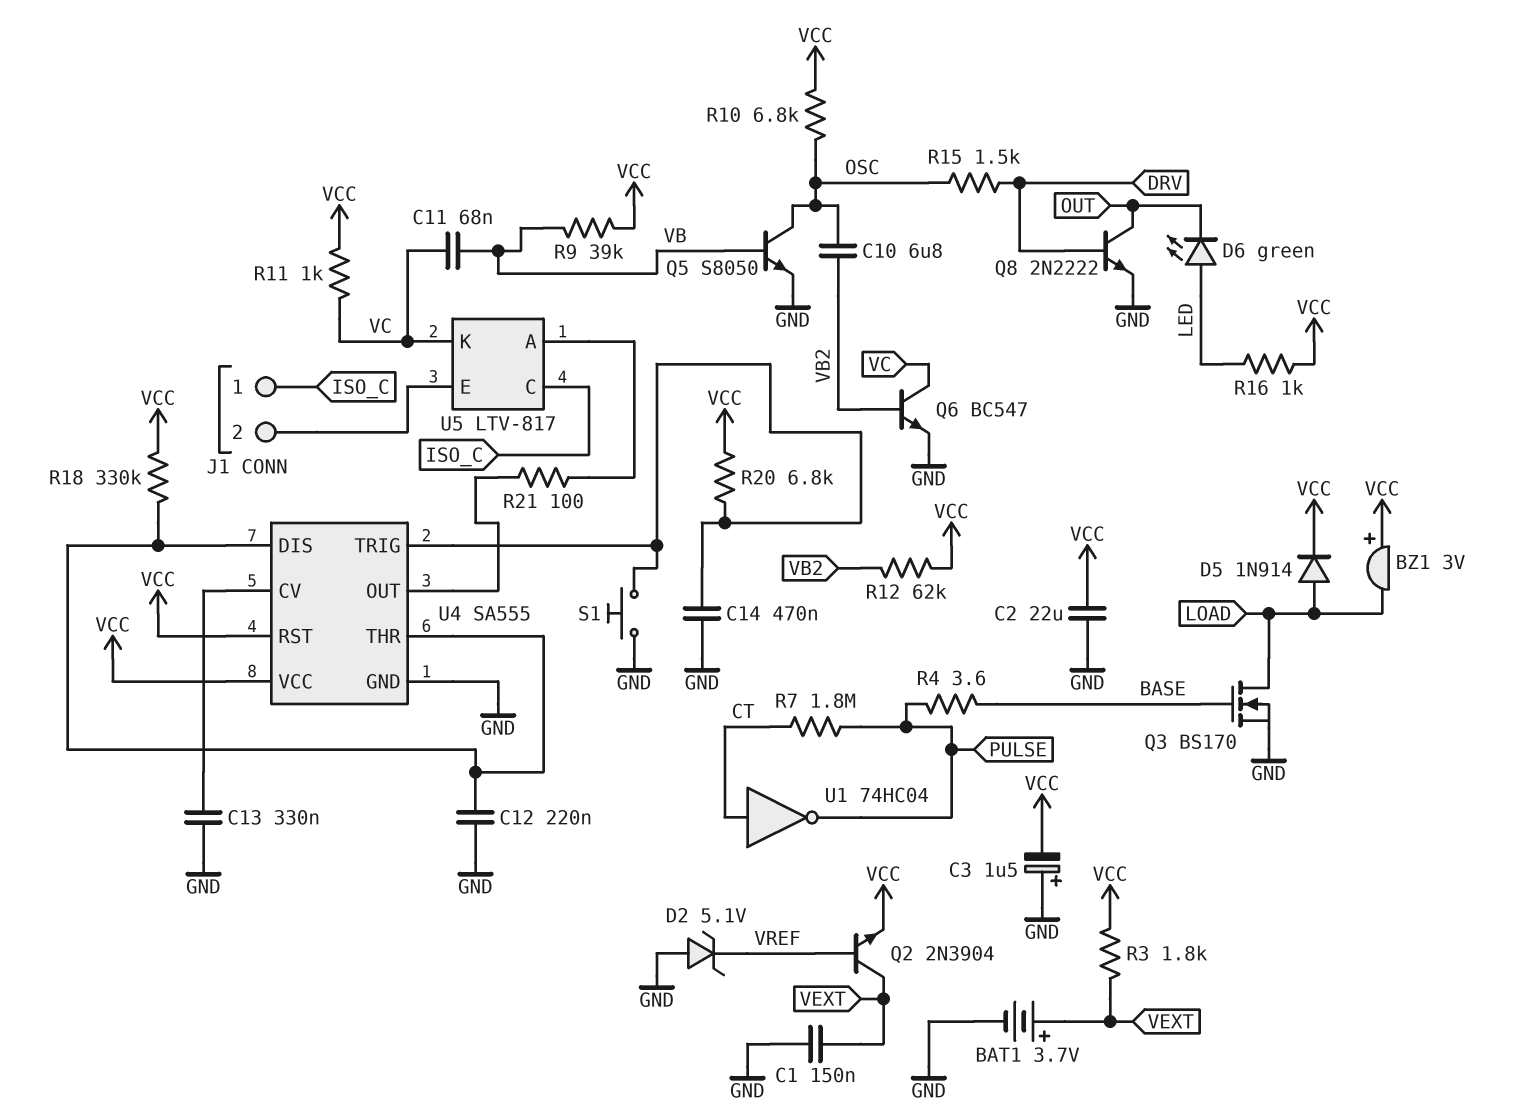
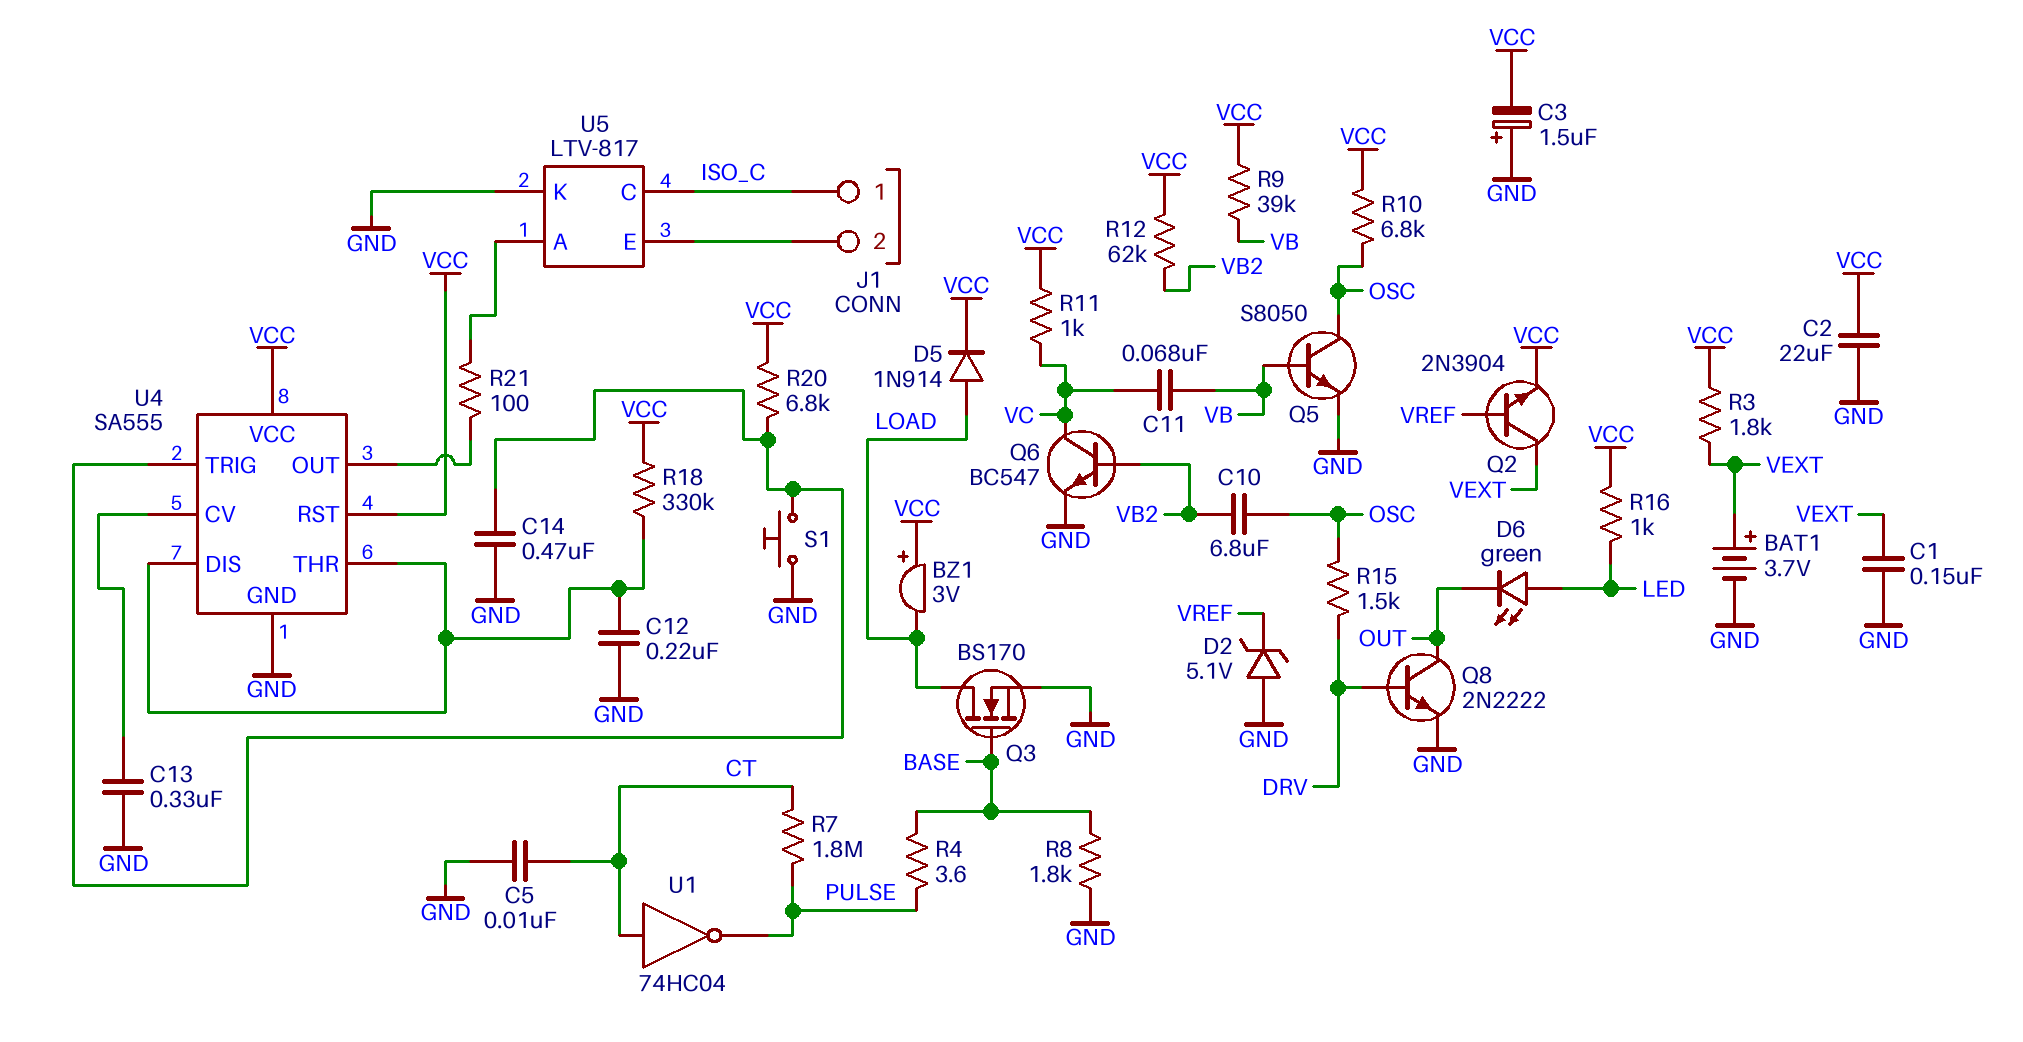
C5: none -> 10nF (CT, GND)
R8: none -> 1.8k (BASE, GND)
U5 pin K: VC -> GND

